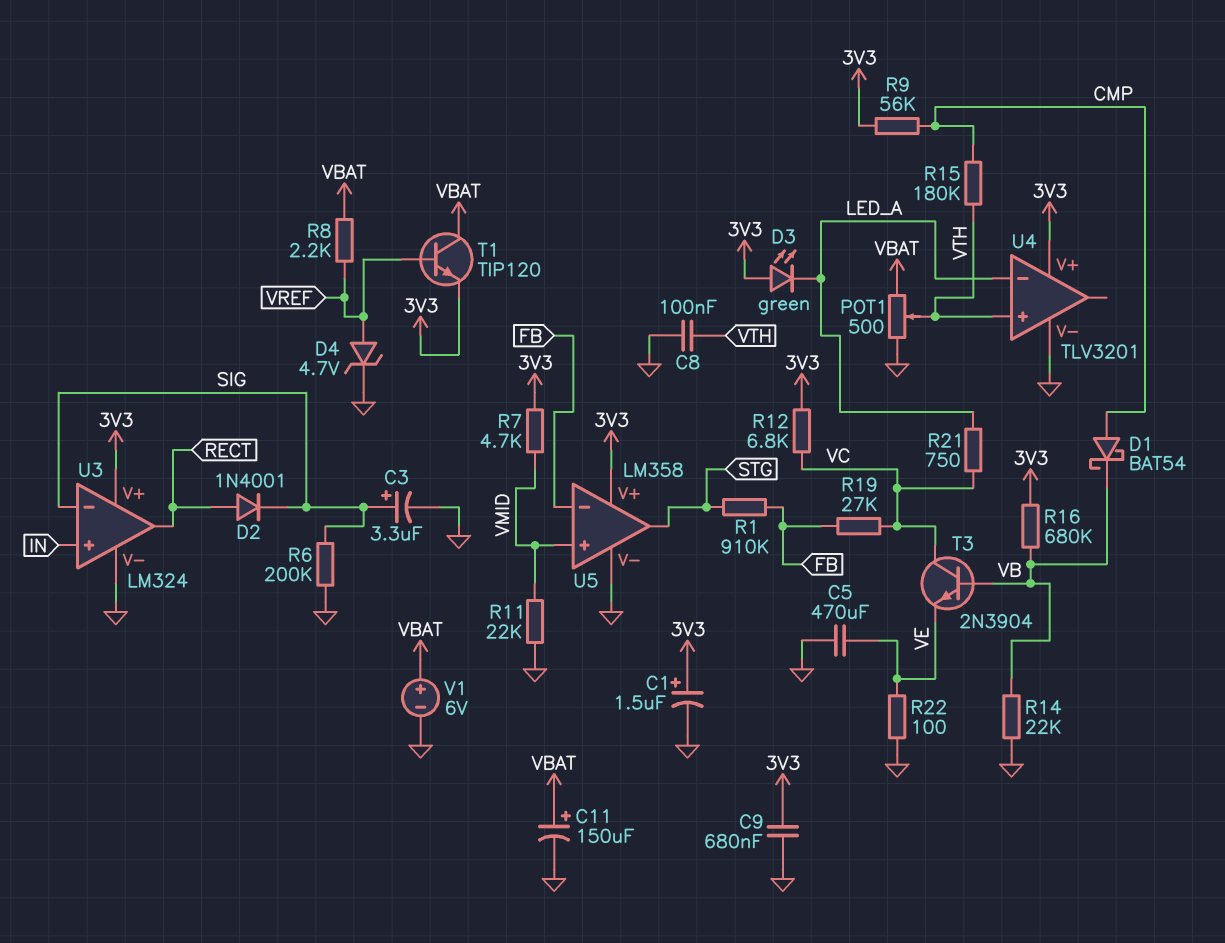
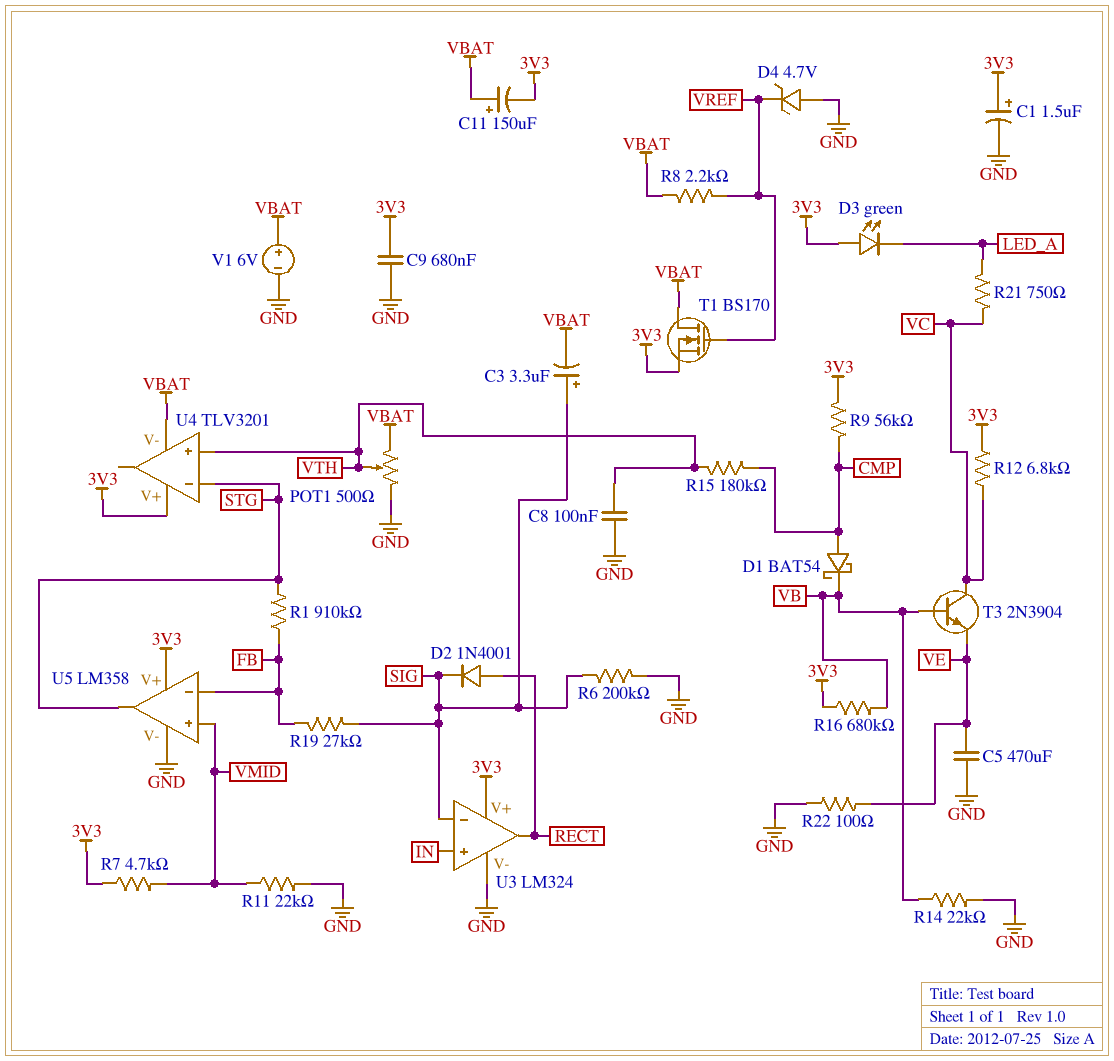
C3: 3.3uF (plus SIG, minus GND) -> 3.3uF (plus SIG, minus VBAT)
C11: 150uF (plus VBAT, minus GND) -> 150uF (plus VBAT, minus 3V3)
D4: zener 4.7V (A VREF, K GND) -> zener 4.7V (A GND, K VREF)
R19: 27k (FB, VC) -> 27k (FB, SIG)
T1: NPN TIP120 (B VREF, C VBAT, E 3V3) -> NMOS BS170 (G VREF, D VBAT, S 3V3)
U4 pin V-: GND -> VBAT
U4 pin in-: LED_A -> STG

